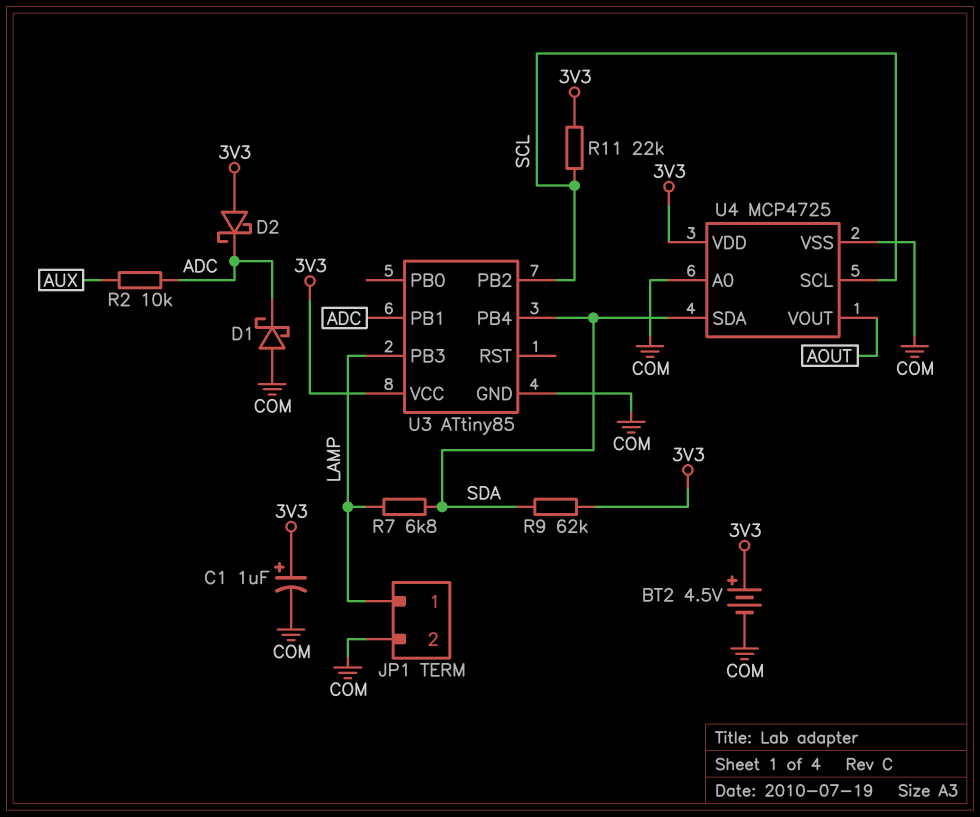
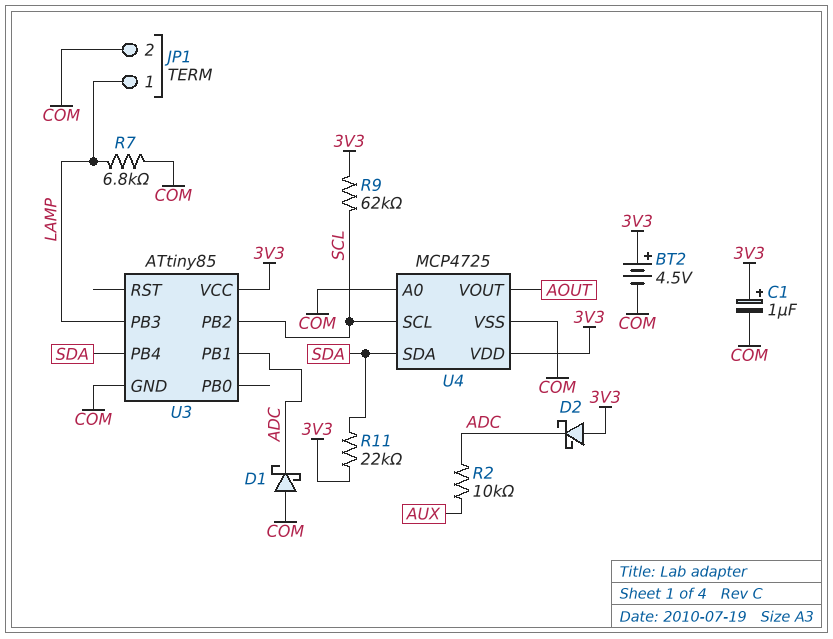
R7: 6.8k (LAMP, SDA) -> 6.8k (COM, LAMP)
R9: 62k (3V3, SDA) -> 62k (3V3, SCL)
R11: 22k (3V3, SCL) -> 22k (3V3, SDA)

